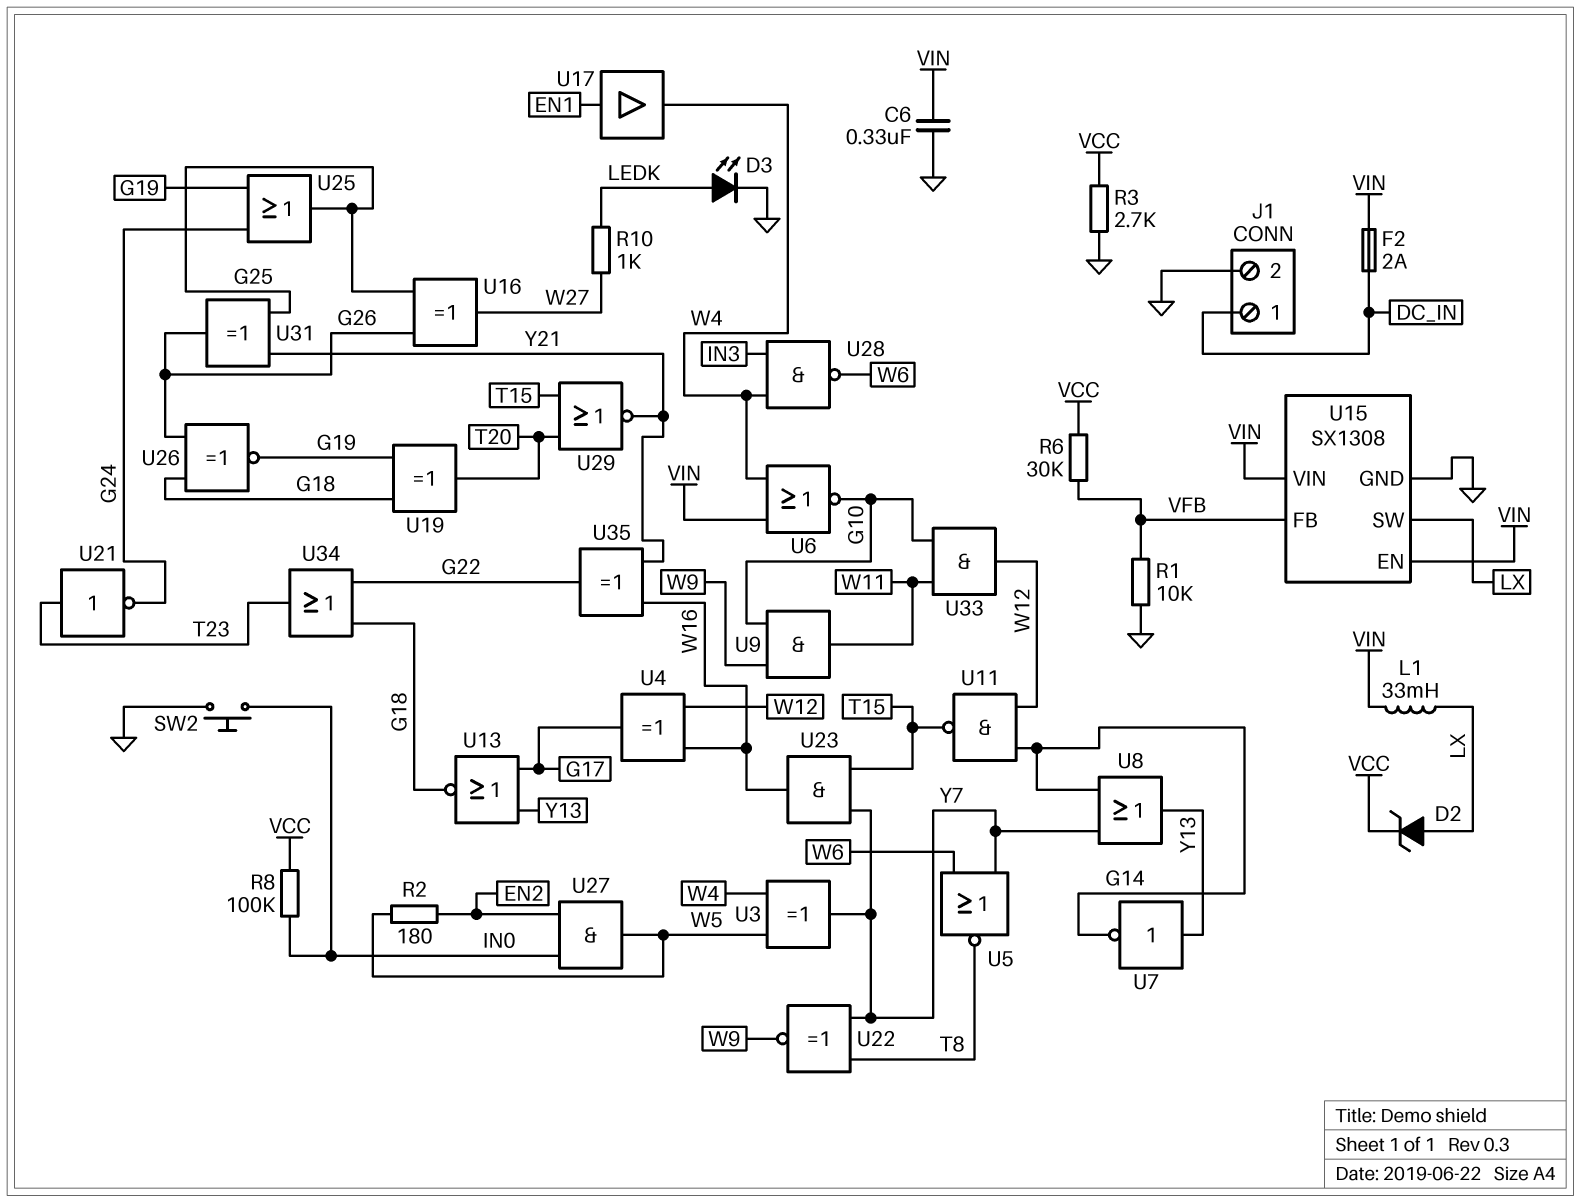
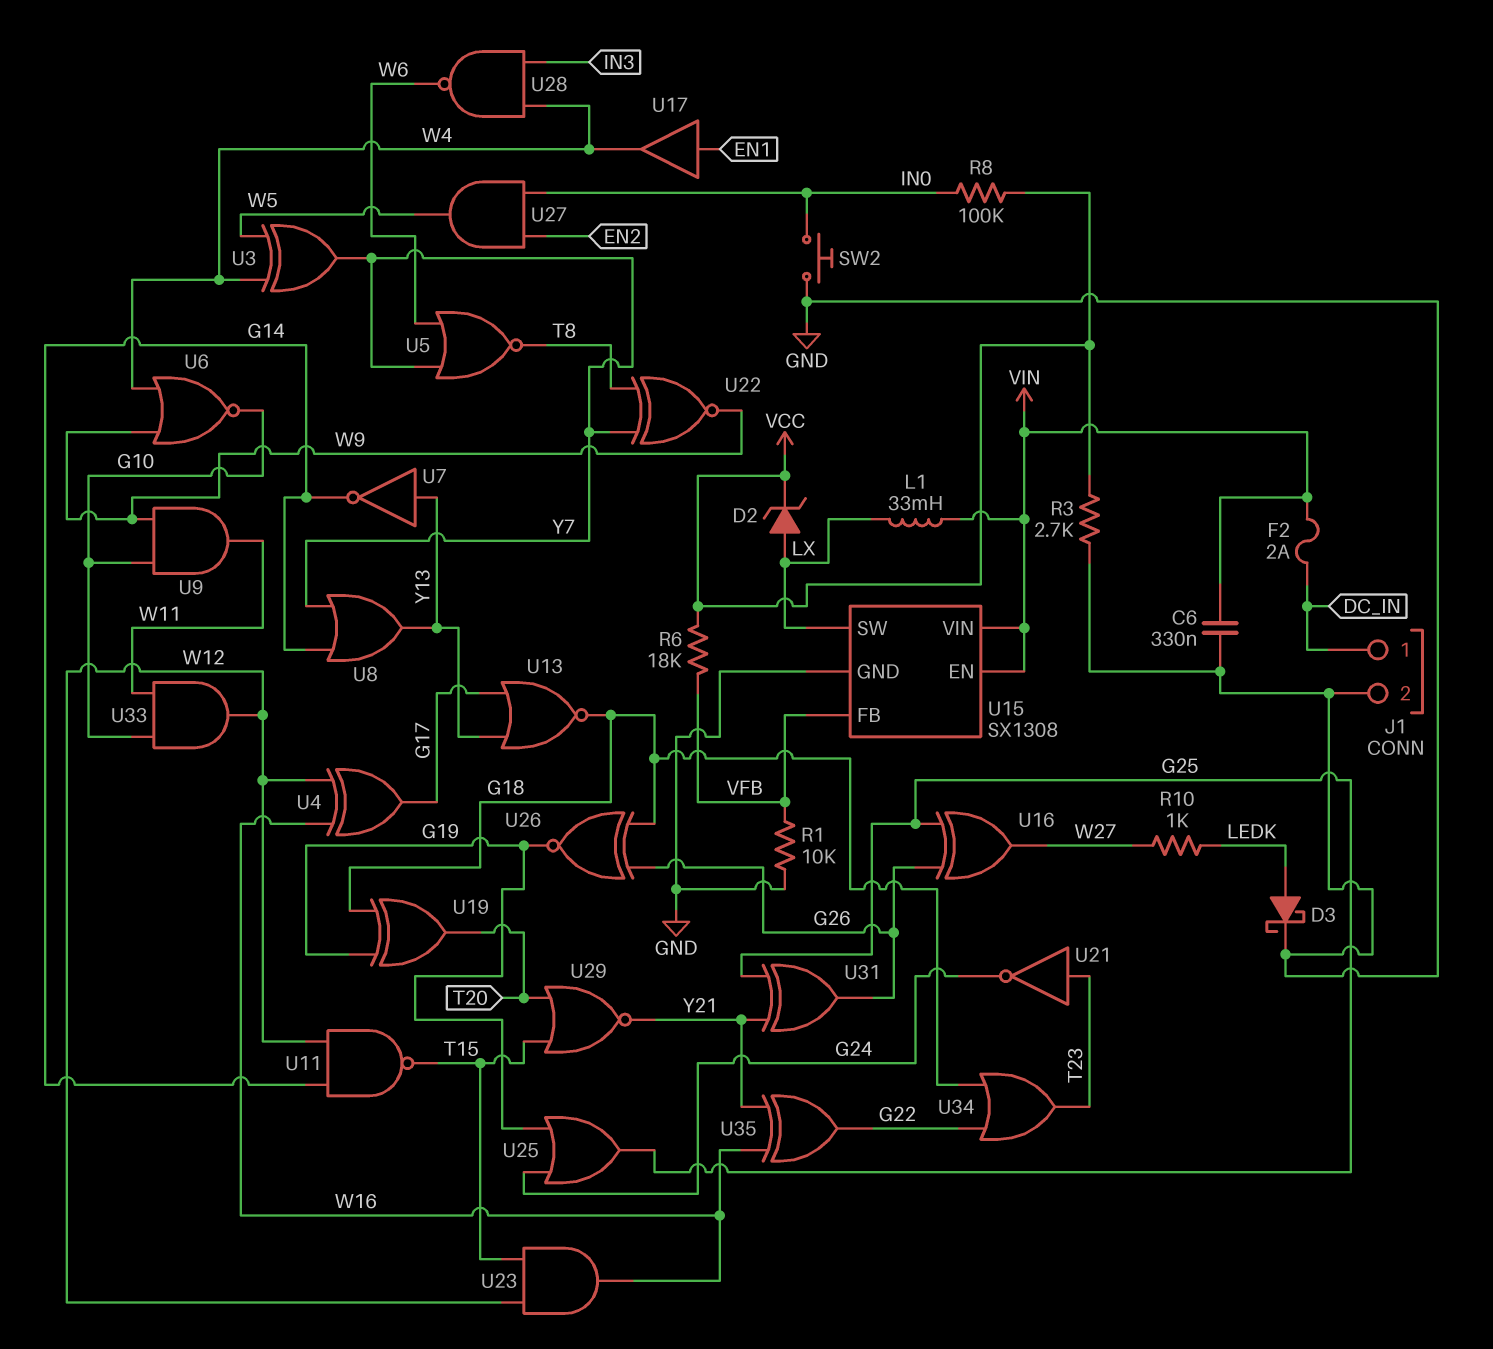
D3: LED (A LEDK, K GND) -> schottky (A LEDK, K GND)
R2: 180 (EN2, W5) -> none
R6: 30k (VCC, VFB) -> 18k (VCC, VFB)
U6: NOR (in VIN, in W4, out G10) -> NOR (in W4, in W9, out G10)
U23: AND (in T15, in Y7, out W16) -> AND (in T15, in W12, out W16)

